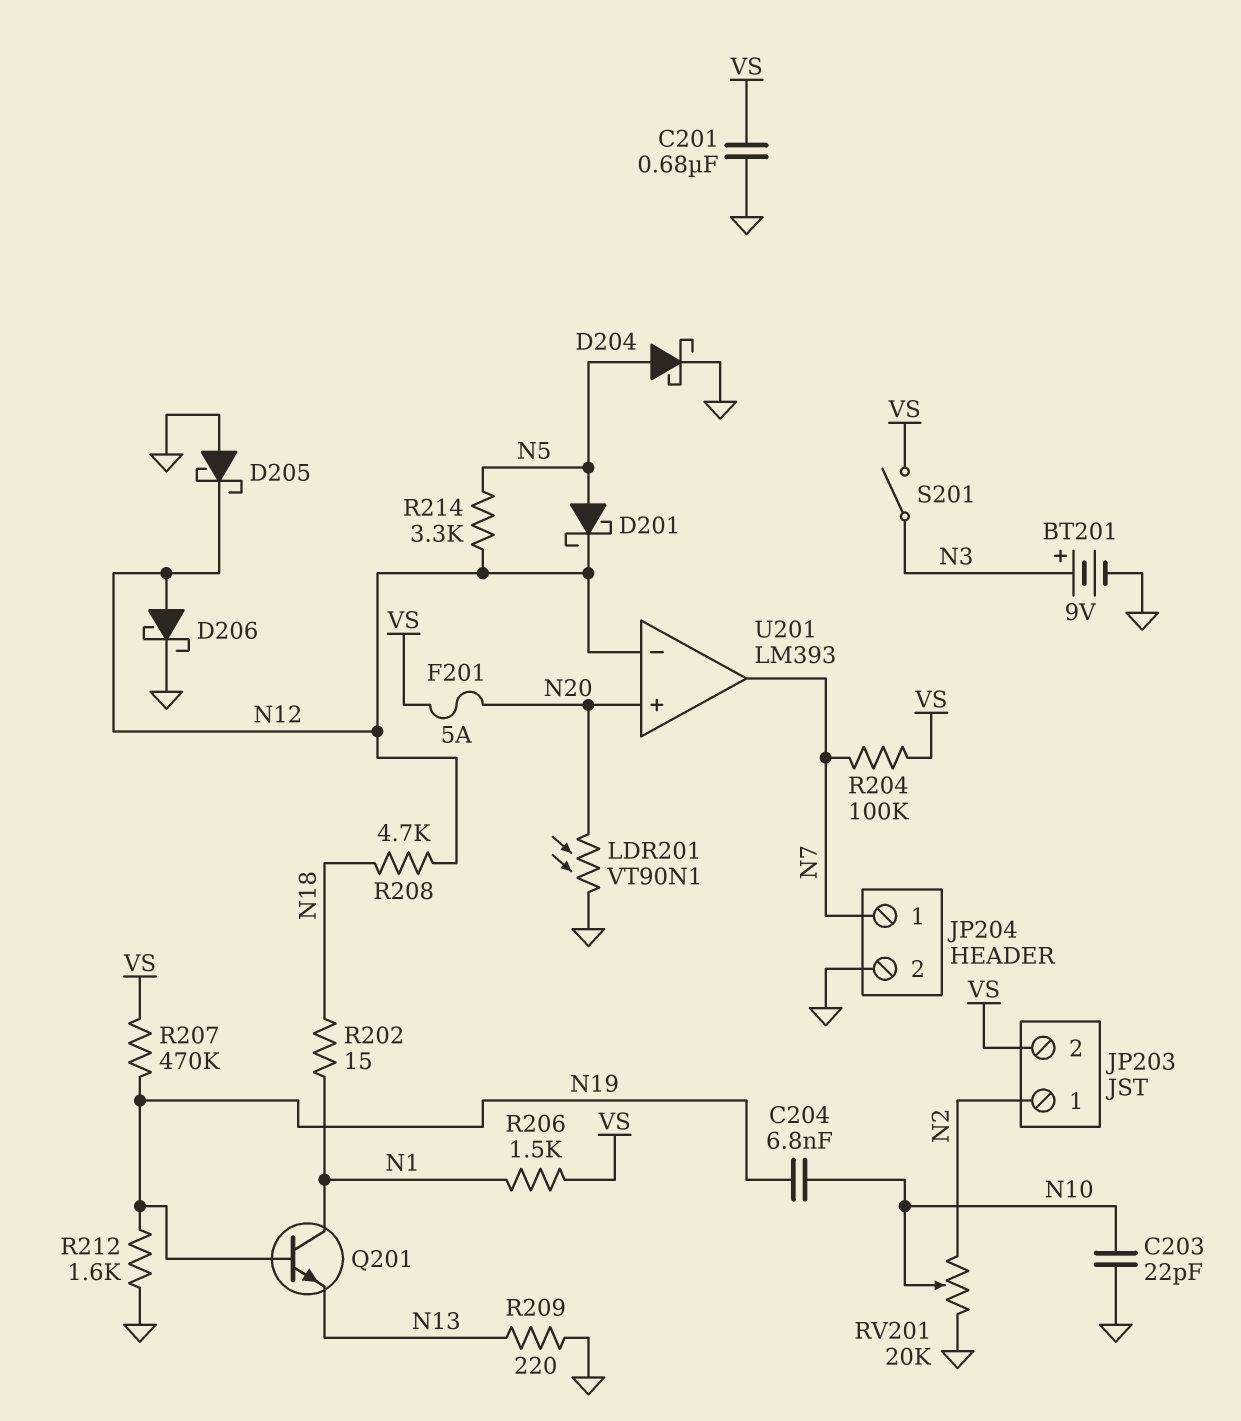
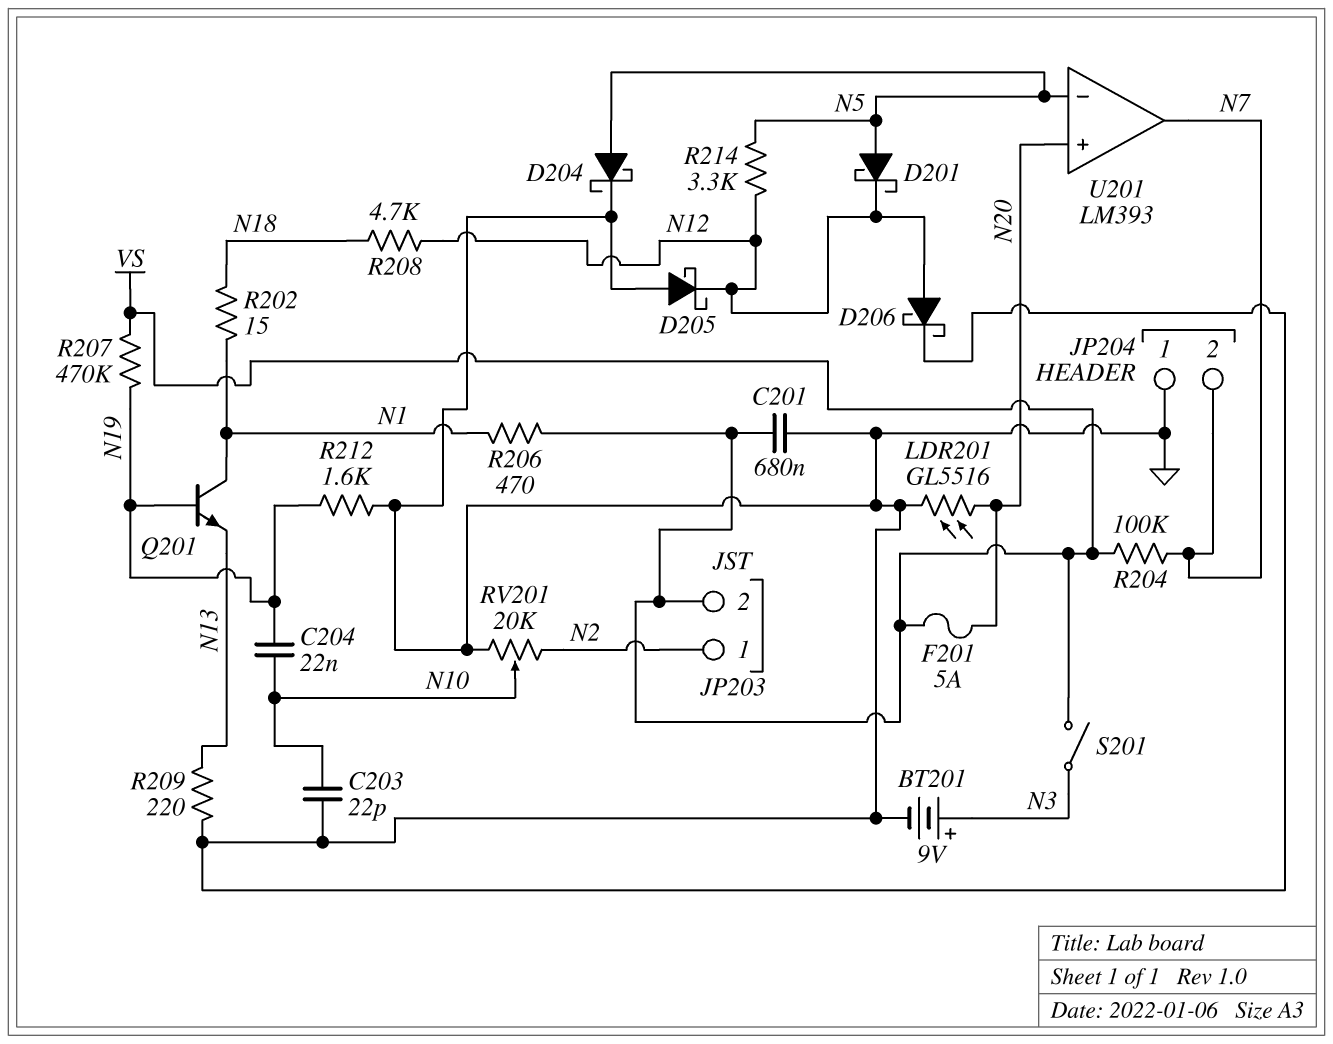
C204: 6.8nF (N10, N19) -> 22nF (N10, N19)
JP204 pin 1: N7 -> GND
JP204 pin 2: GND -> N7
LDR201: VT90N1 (GND, N20) -> GL5516 (GND, N20)
R206: 1.5k (N1, VS) -> 470 (N1, VS)
U201 pin in-: N12 -> N5

